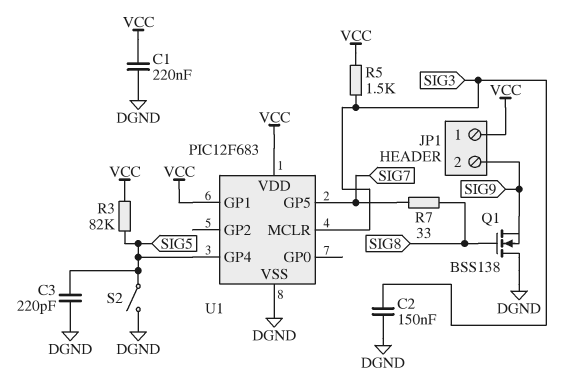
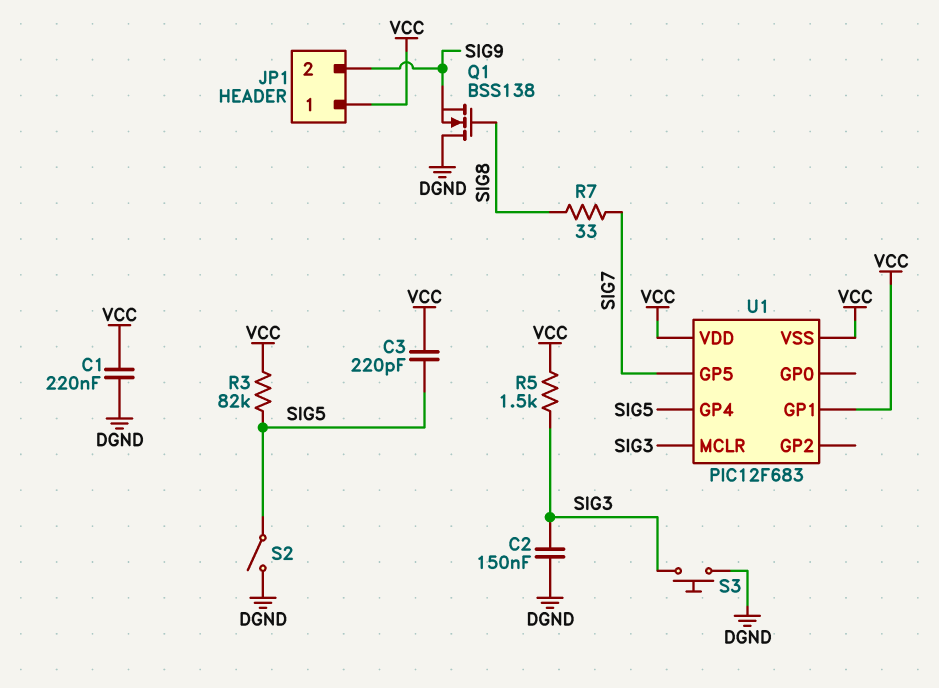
C3: 220pF (DGND, SIG5) -> 220pF (SIG5, VCC)
S3: none -> button (DGND, SIG3)
U1 pin VSS: DGND -> VCC

